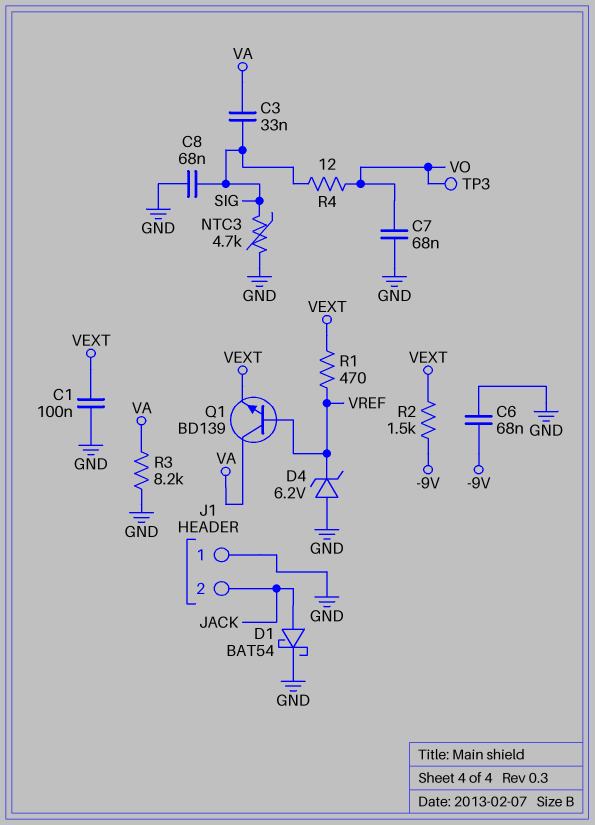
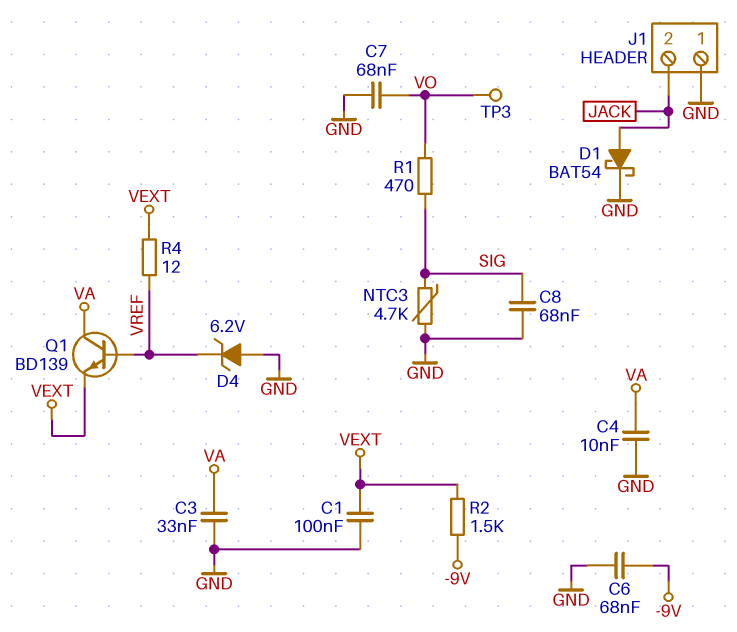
C3: 33nF (SIG, VA) -> 33nF (GND, VA)
C4: none -> 10nF (GND, VA)
R1: 470 (VEXT, VREF) -> 470 (SIG, VO)
R3: 8.2k (GND, VA) -> none
R4: 12 (SIG, VO) -> 12 (VEXT, VREF)

